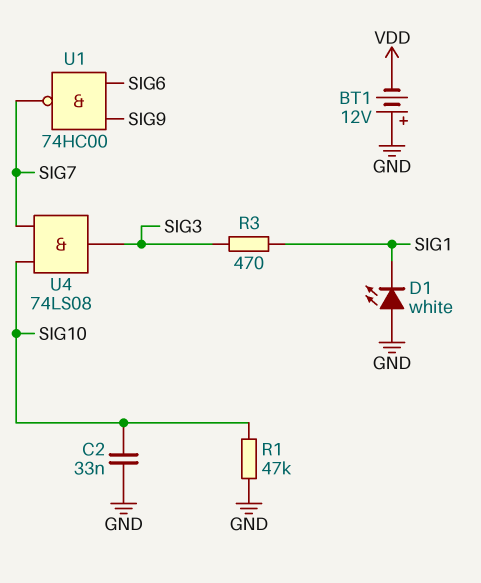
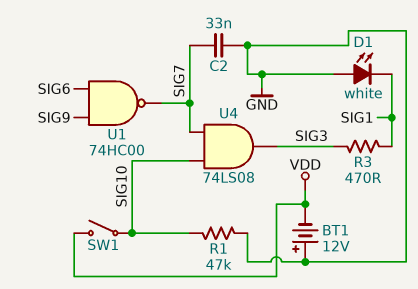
C2: 33nF (GND, SIG10) -> 33nF (GND, SIG7)
SW1: none -> switch (SIG10, VDD)

